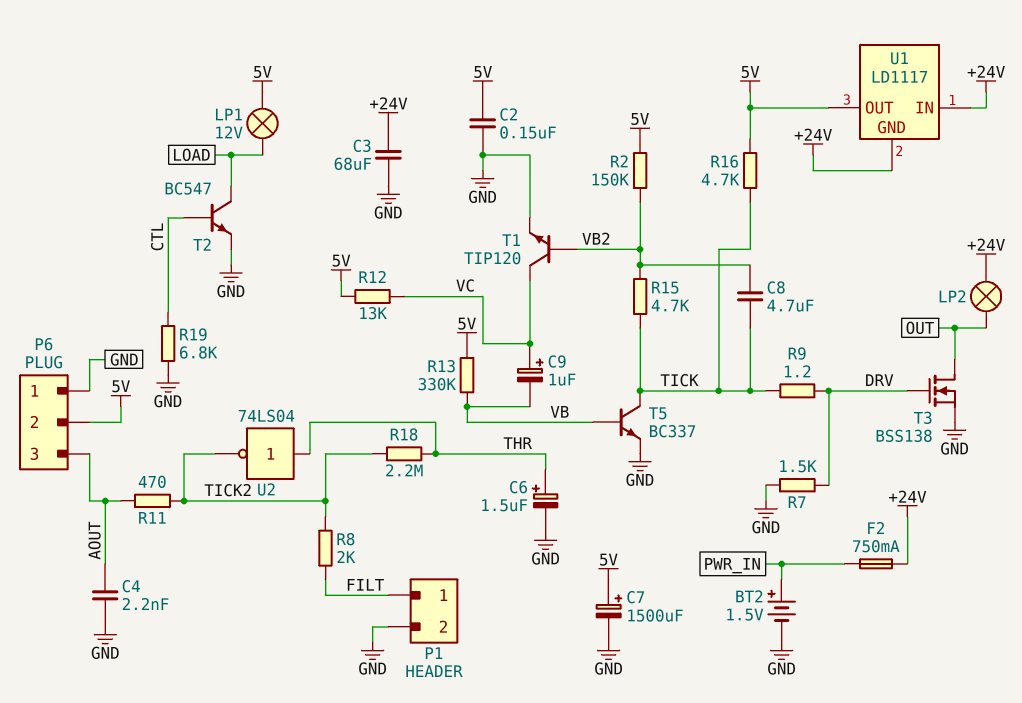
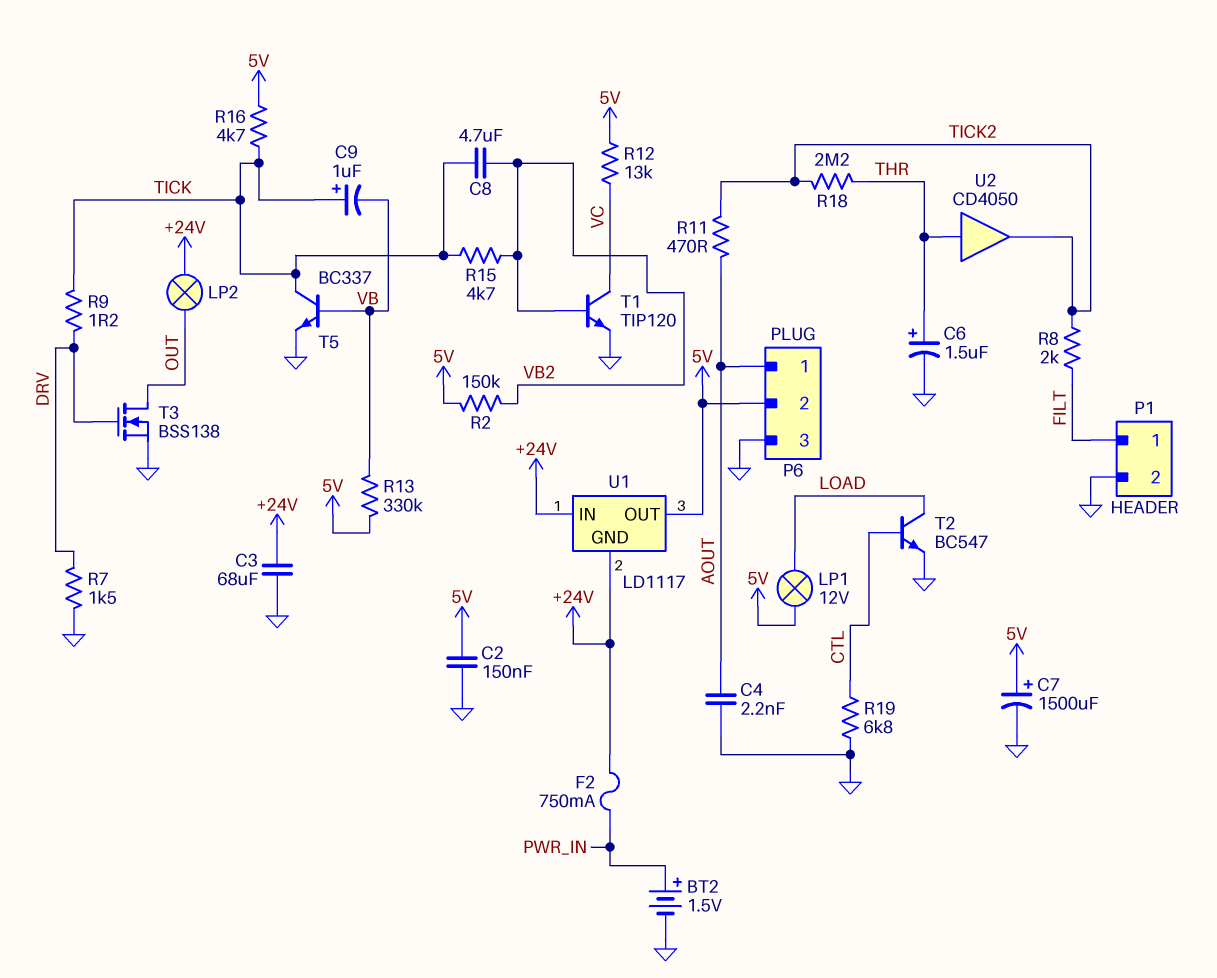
C9: 1uF (plus VC, minus VB) -> 1uF (plus TICK, minus VB)
P6 pin 1: GND -> AOUT
P6 pin 3: AOUT -> GND
U2: NOT 74LS04 (in THR, out TICK2) -> buffer CD4050 (in THR, out TICK2)

